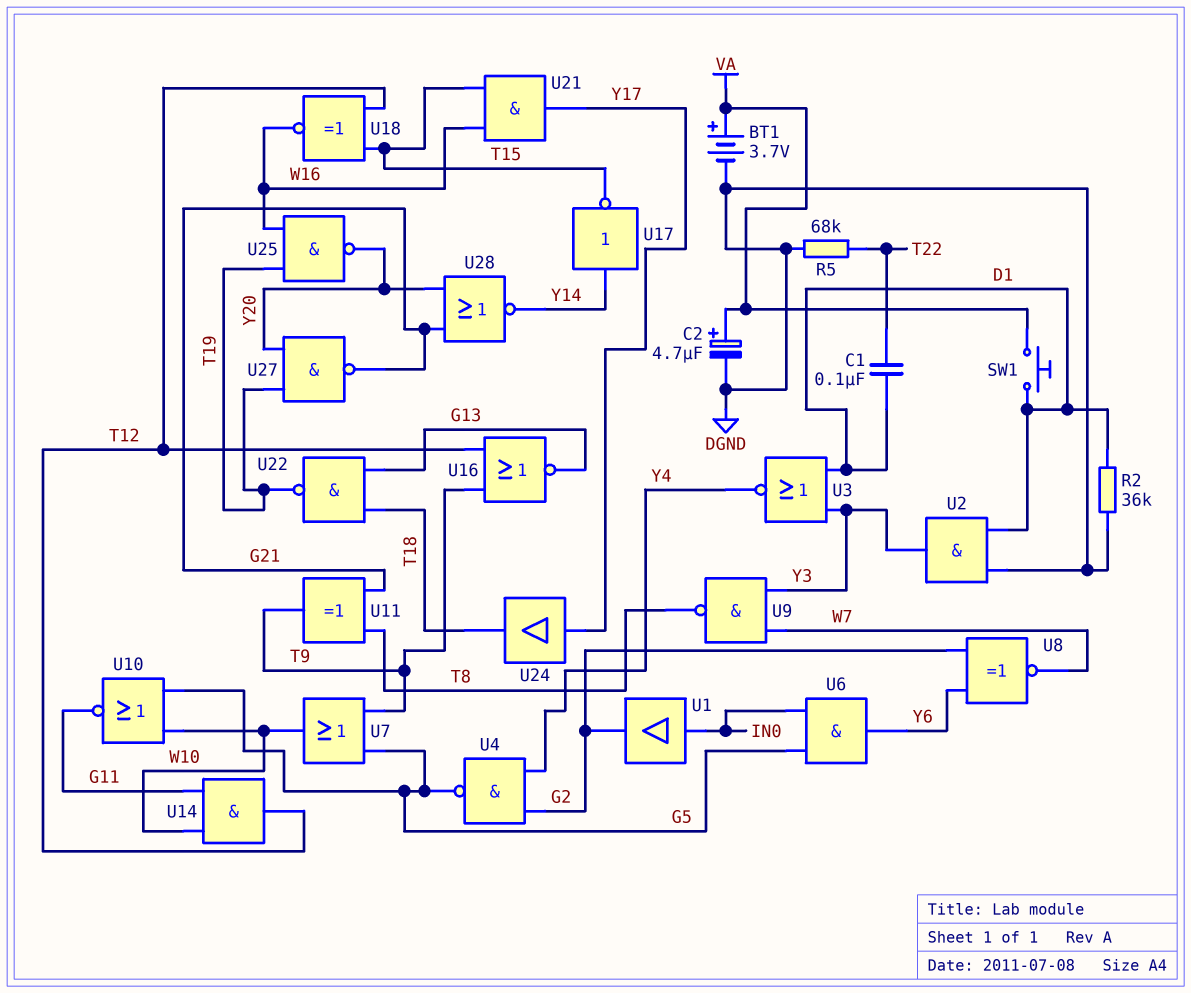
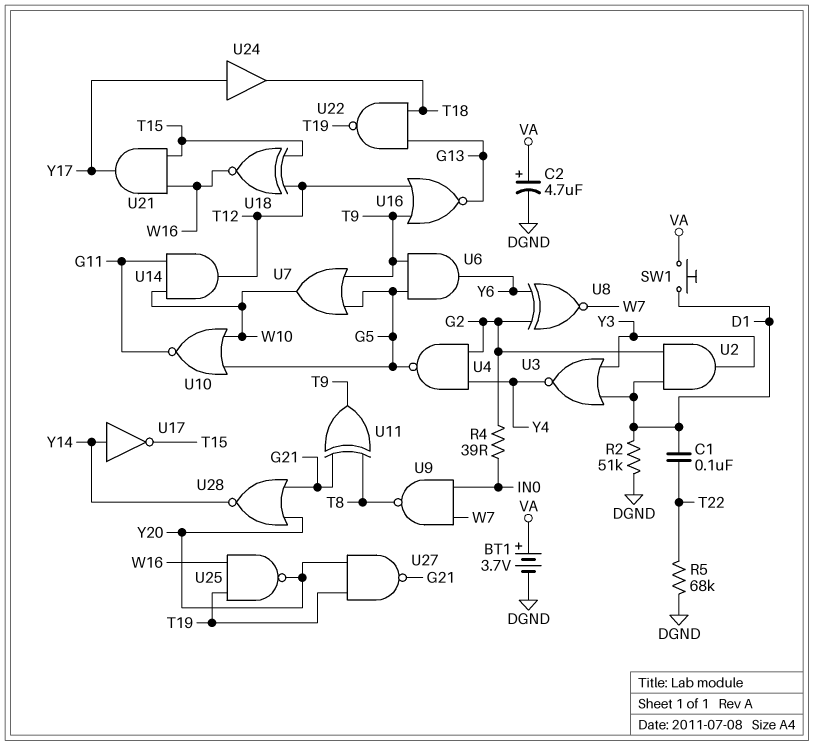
R2: 36k (D1, DGND) -> 51k (D1, DGND)
R4: none -> 39 (G2, IN0)
U1: buffer (in IN0, out G2) -> none
U2: AND (in D1, in DGND, out Y3) -> AND (in D1, in G2, out Y3)
U6: AND (in G5, in IN0, out Y6) -> AND (in G5, in T9, out Y6)
U9: NAND (in W7, in Y3, out T8) -> NAND (in IN0, in W7, out T8)

